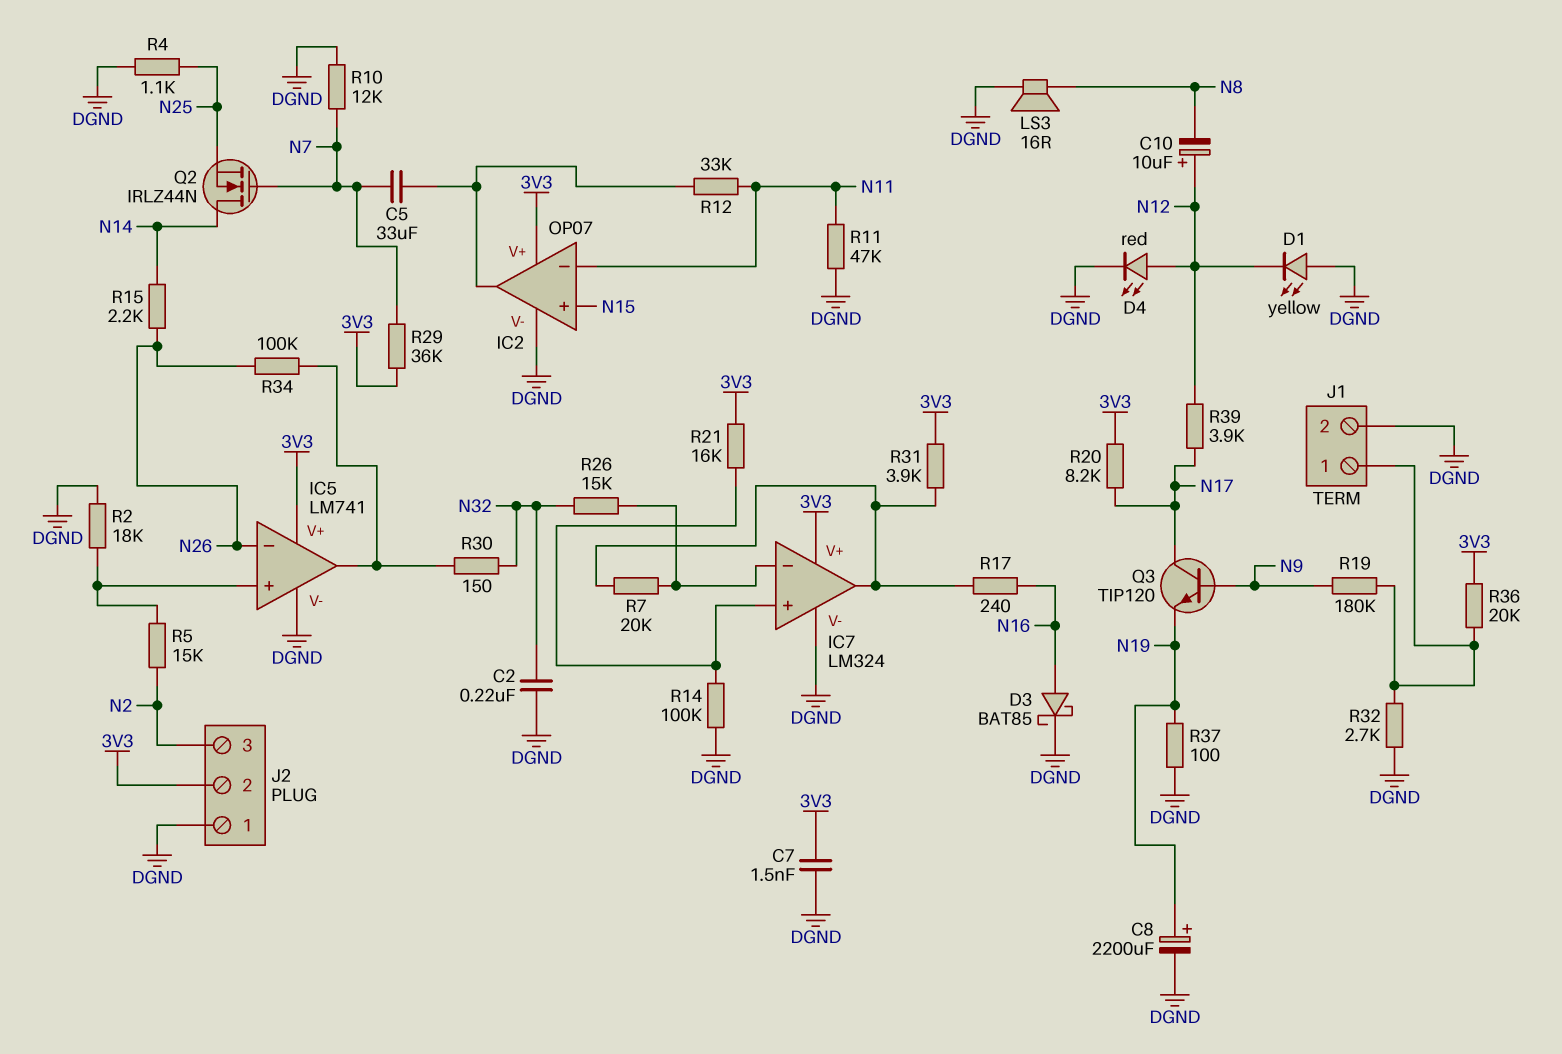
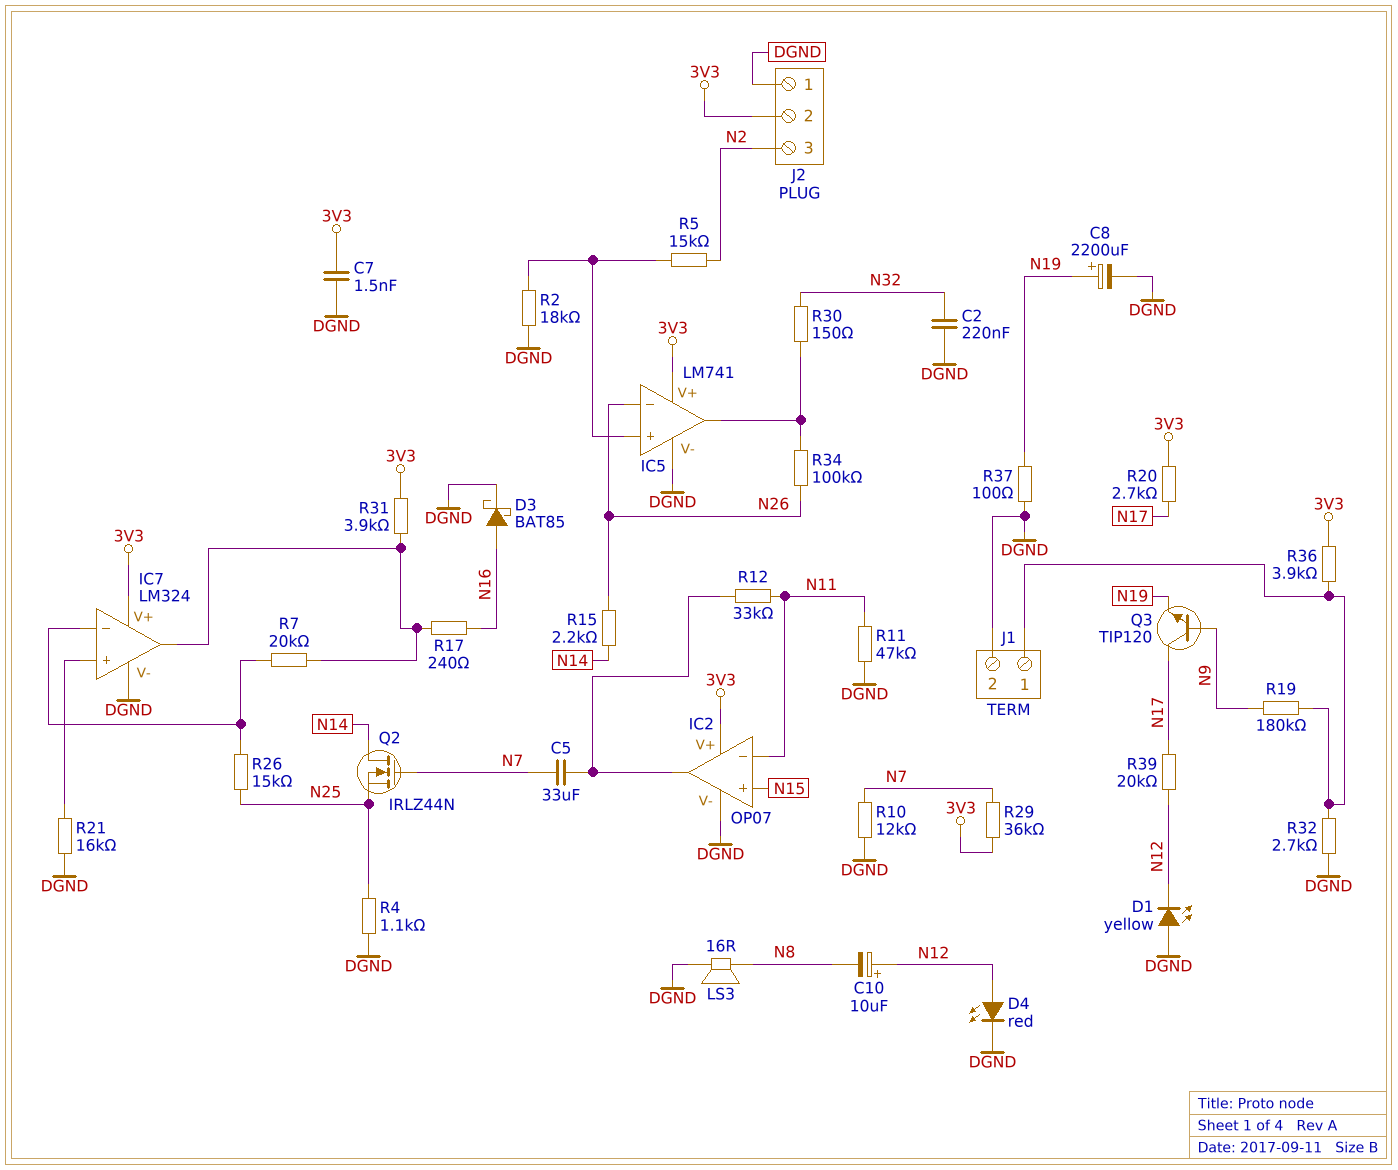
R14: 100k (DGND, IC7/in+) -> none
R20: 8.2k (3V3, N17) -> 2.7k (3V3, N17)
R21: 16k (3V3, IC7/in+) -> 16k (DGND, IC7/in+)
R26: 15k (IC7/in-, N32) -> 15k (IC7/in-, N25)
R36: 20k (3V3, J1/1) -> 3.9k (3V3, J1/1)
R39: 3.9k (N12, N17) -> 20k (N12, N17)

